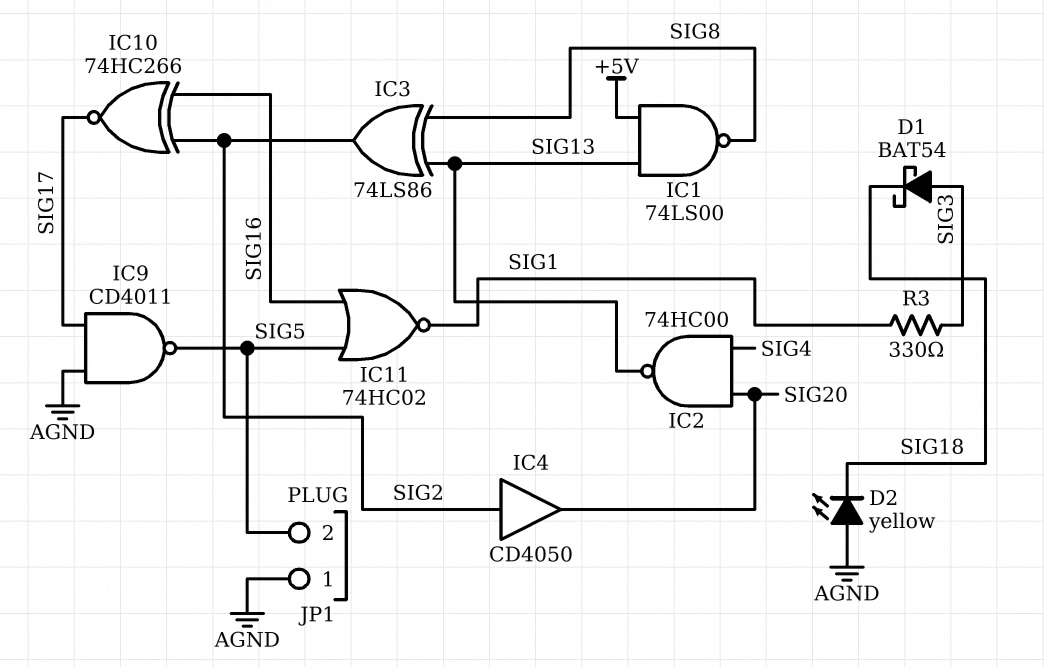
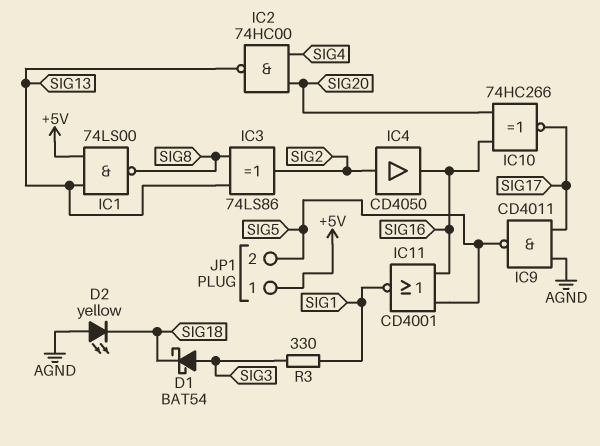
IC4: buffer CD4050 (in SIG2, out SIG20) -> buffer CD4050 (in SIG2, out SIG16)
IC10: XNOR 74HC266 (in SIG2, in SIG16, out SIG17) -> XNOR 74HC266 (in SIG16, in SIG20, out SIG17)
IC11: NOR 74HC02 (in SIG5, in SIG16, out SIG1) -> NOR CD4001 (in SIG5, in SIG16, out SIG1)
JP1 pin 1: AGND -> +5V

